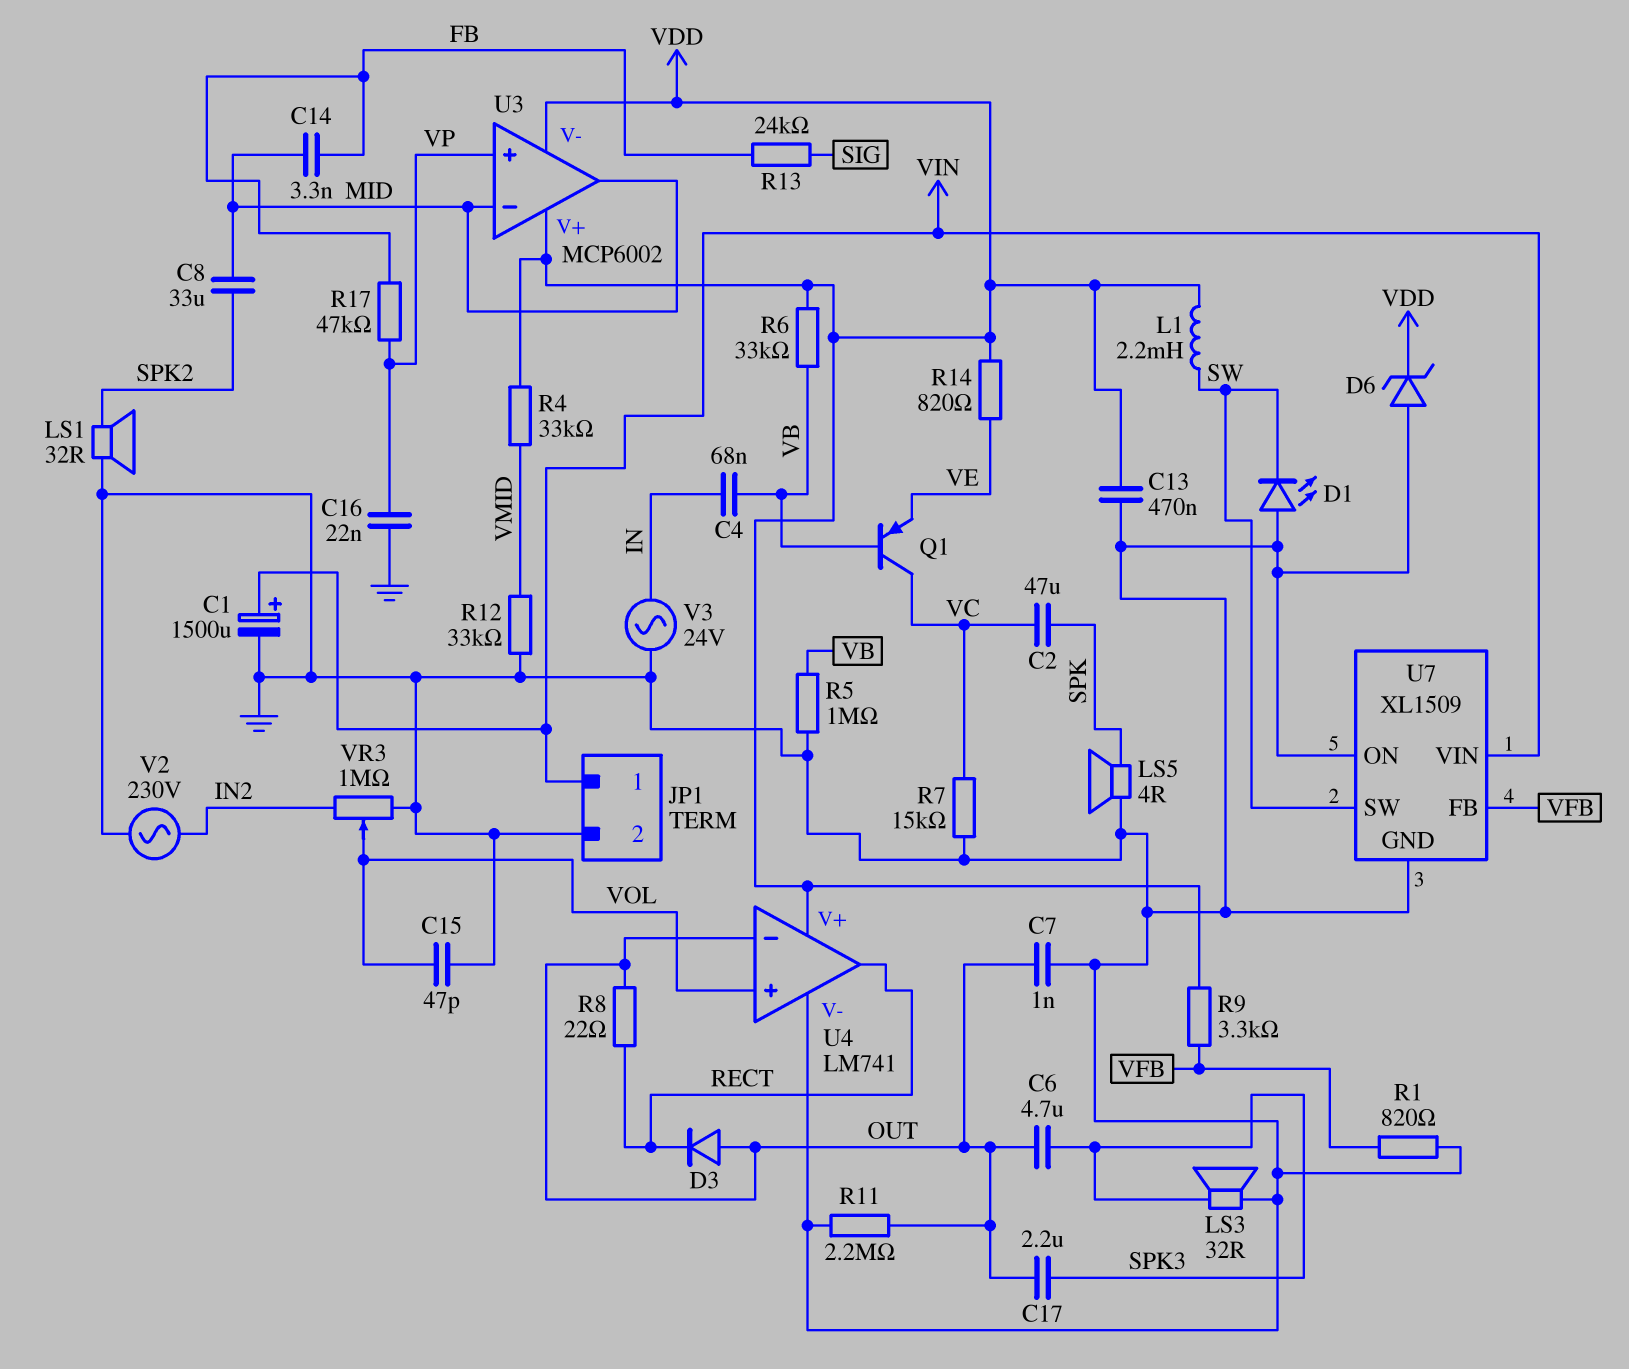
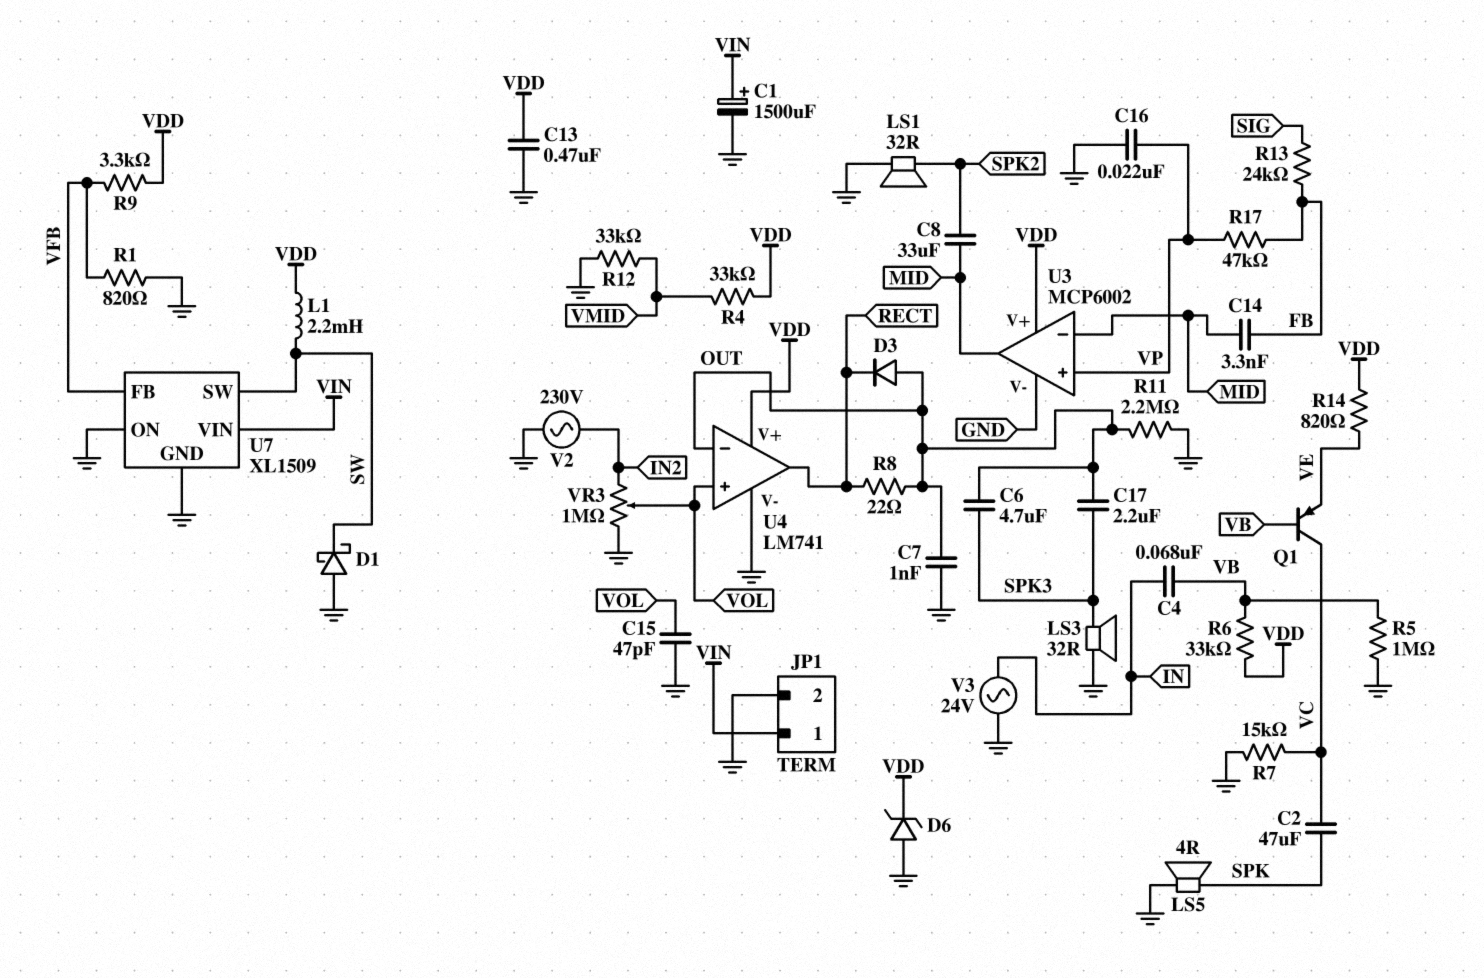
D1: LED (A GND, K SW) -> schottky (A GND, K SW)
U3 pin V-: VDD -> GND

